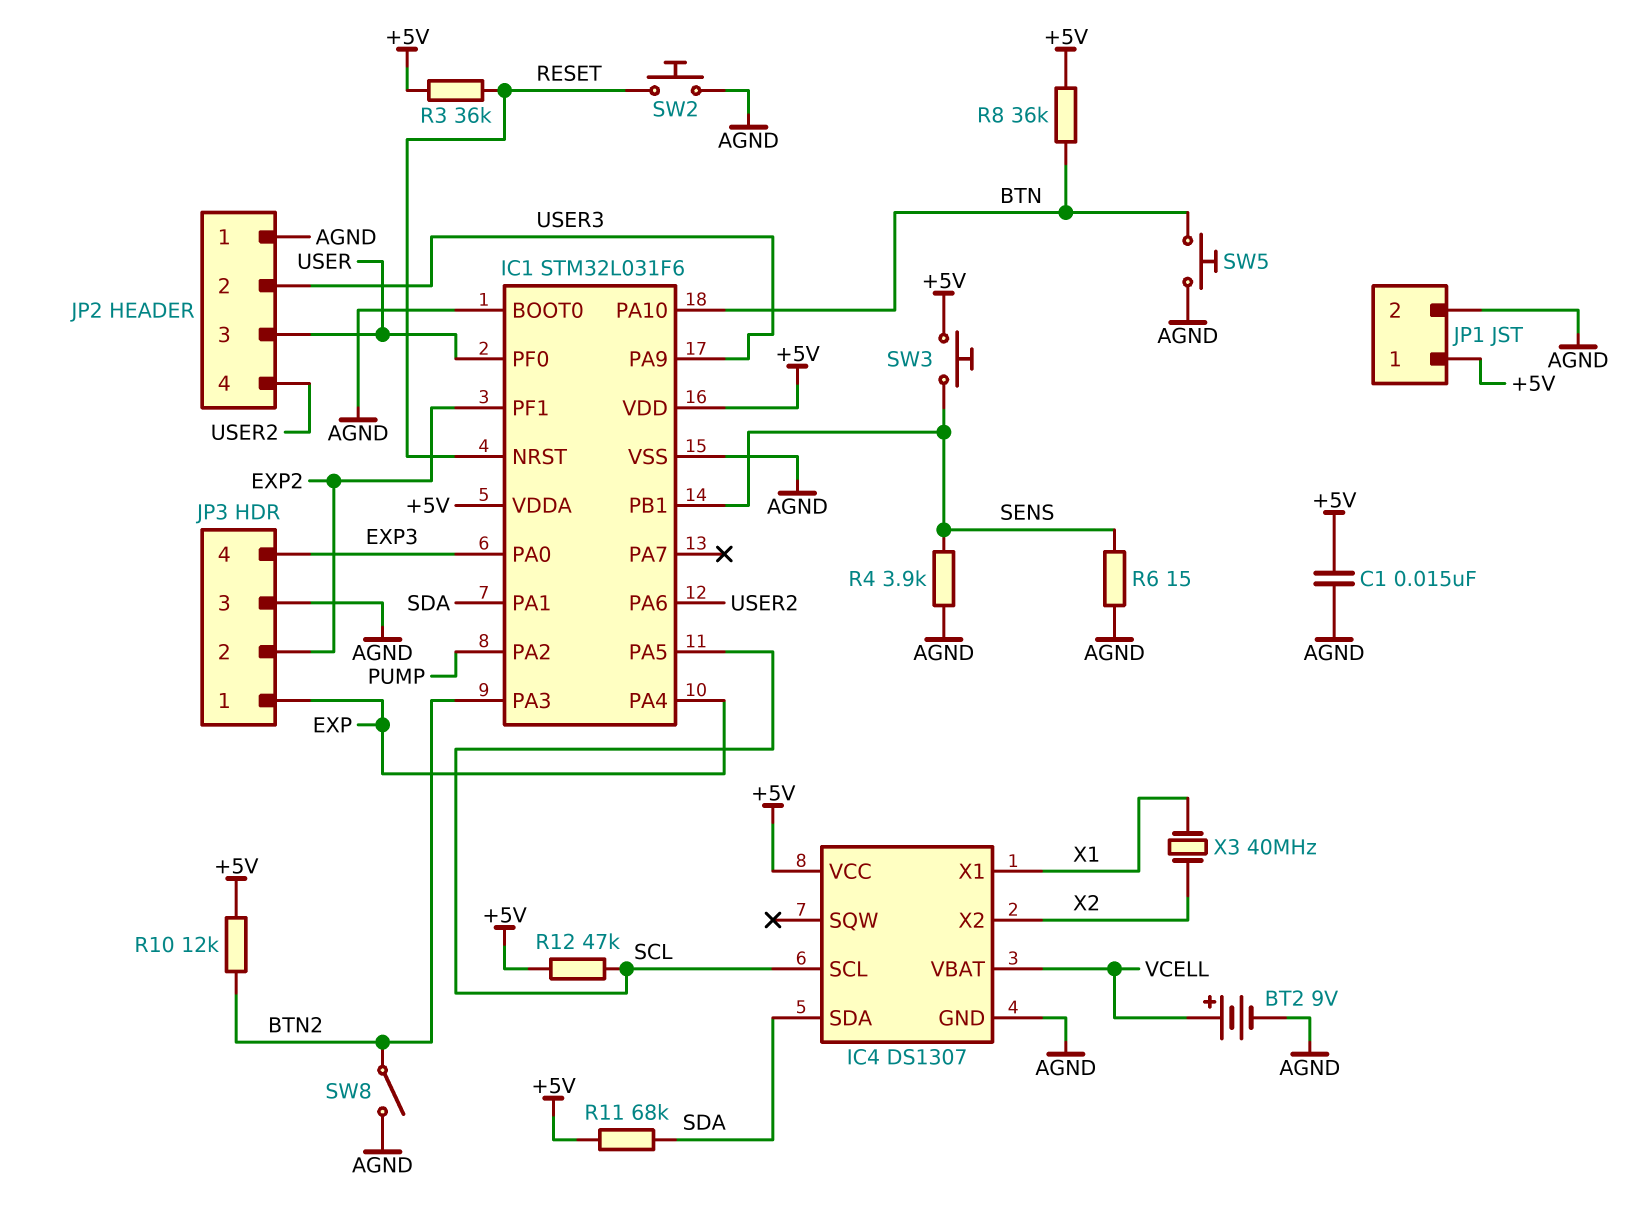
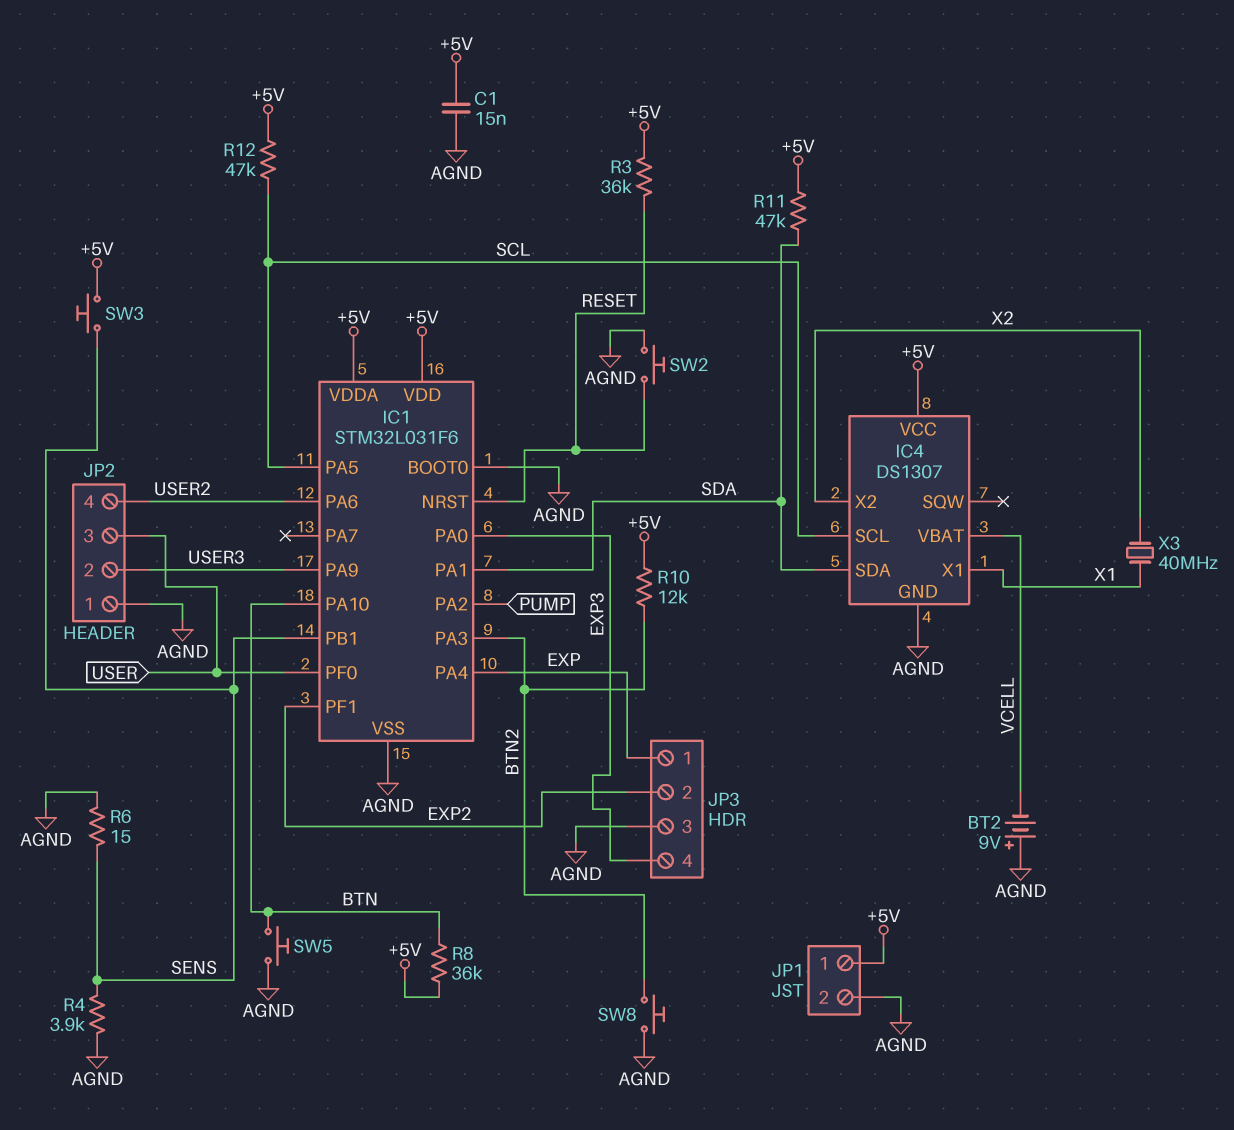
BT2: 9V (plus VCELL, minus AGND) -> 9V (plus AGND, minus VCELL)
R11: 68k (+5V, SDA) -> 47k (+5V, SDA)
SW8: switch (AGND, BTN2) -> button (AGND, BTN2)

